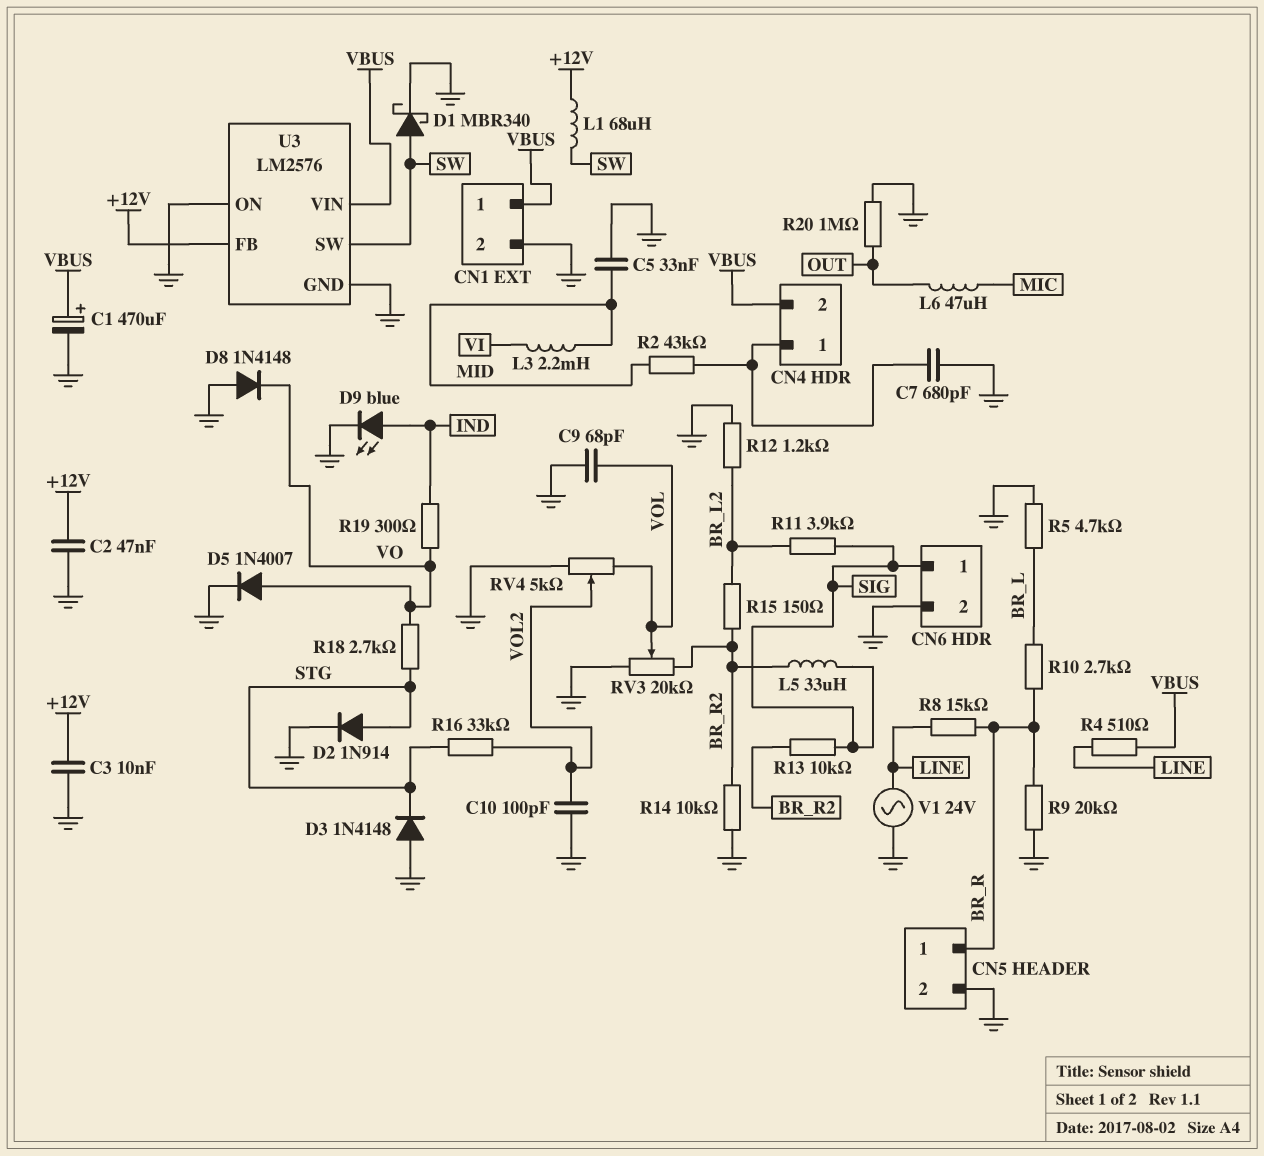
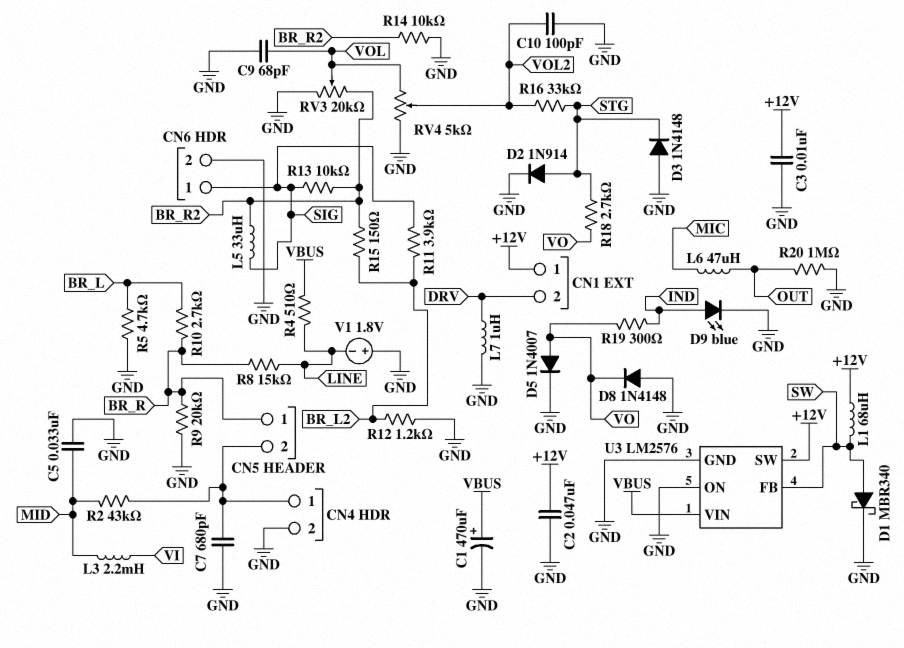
CN1 pin 1: VBUS -> +12V
CN1 pin 2: GND -> DRV
CN4 pin 2: VBUS -> GND
CN5 pin 2: GND -> CN4/1
L7: none -> 1uH (DRV, GND)
U3 pin FB: +12V -> SW
U3 pin SW: SW -> +12V
V1: AC 24V (GND, LINE) -> 1.8V (plus GND, minus LINE)

